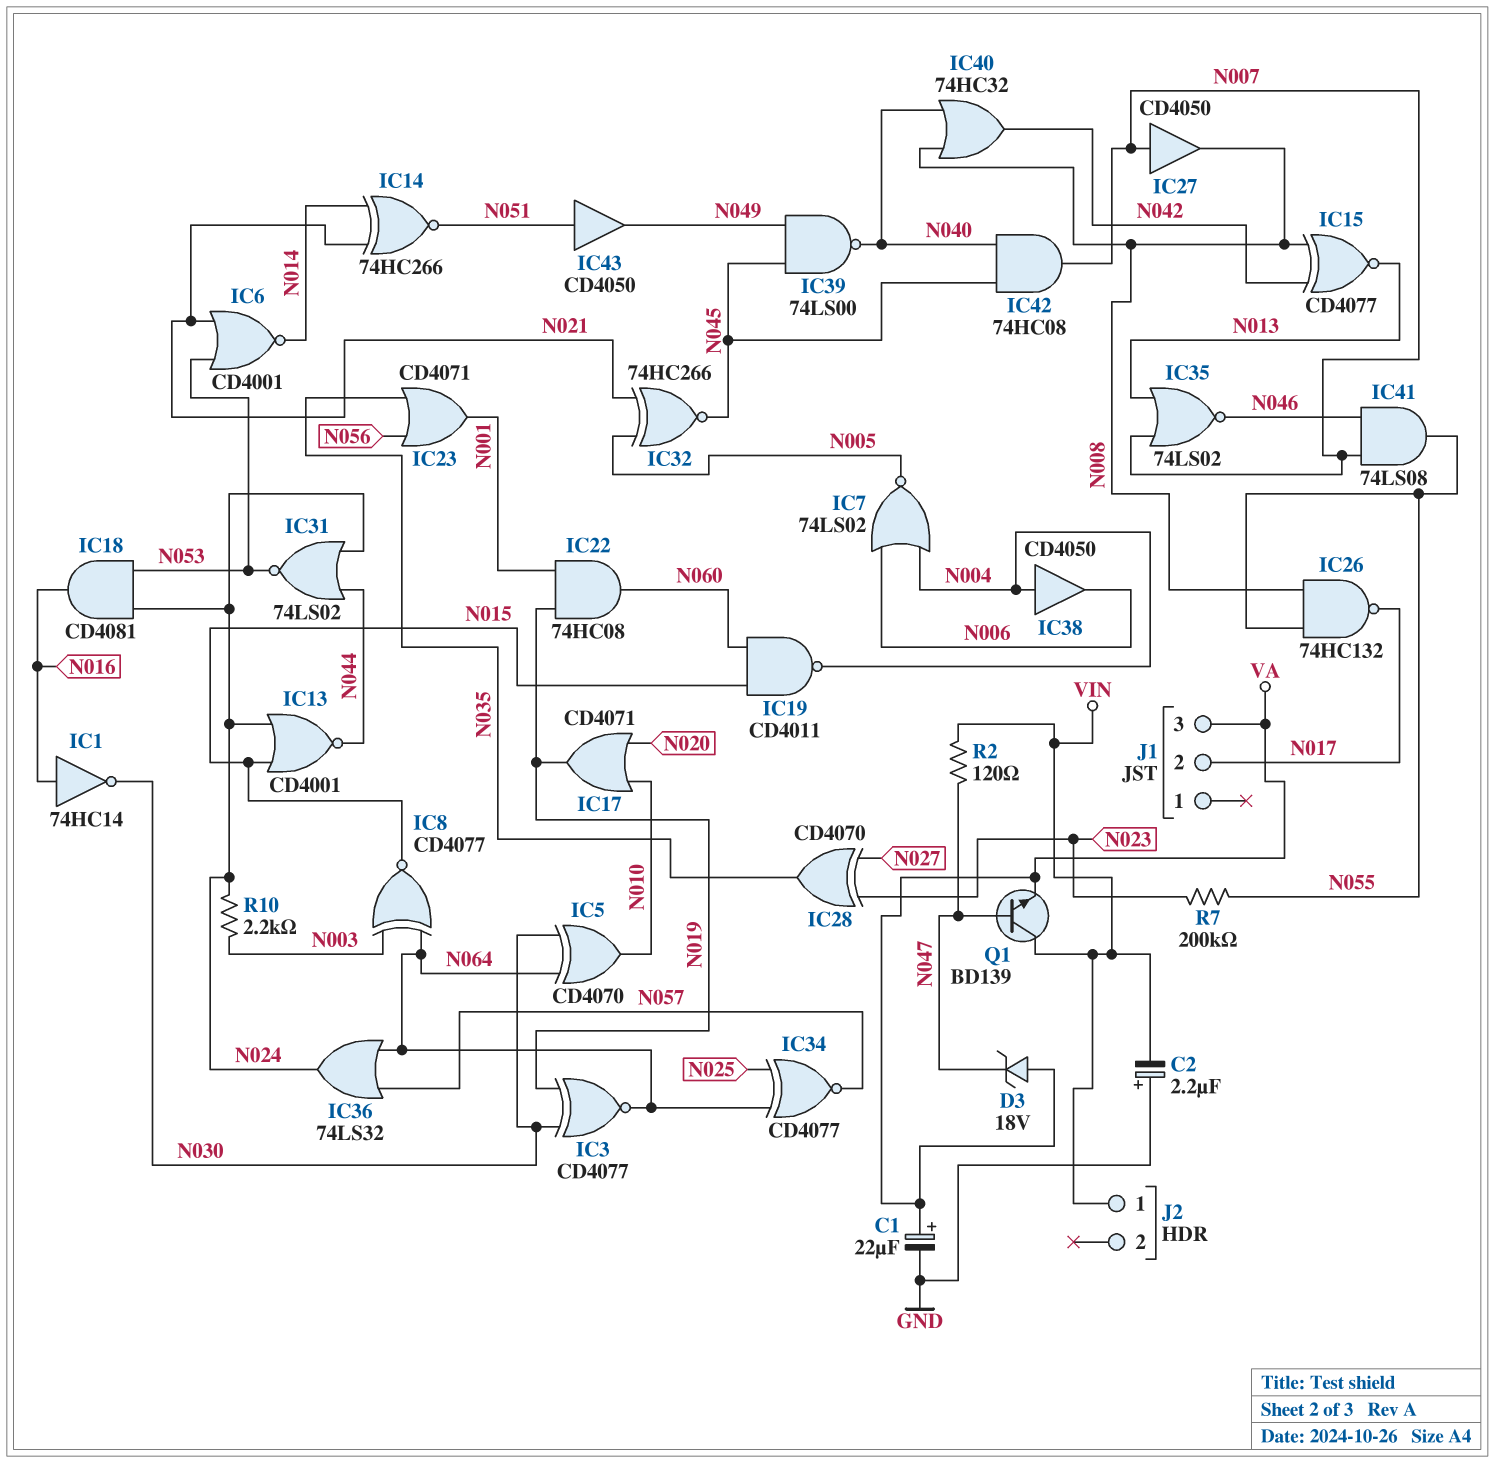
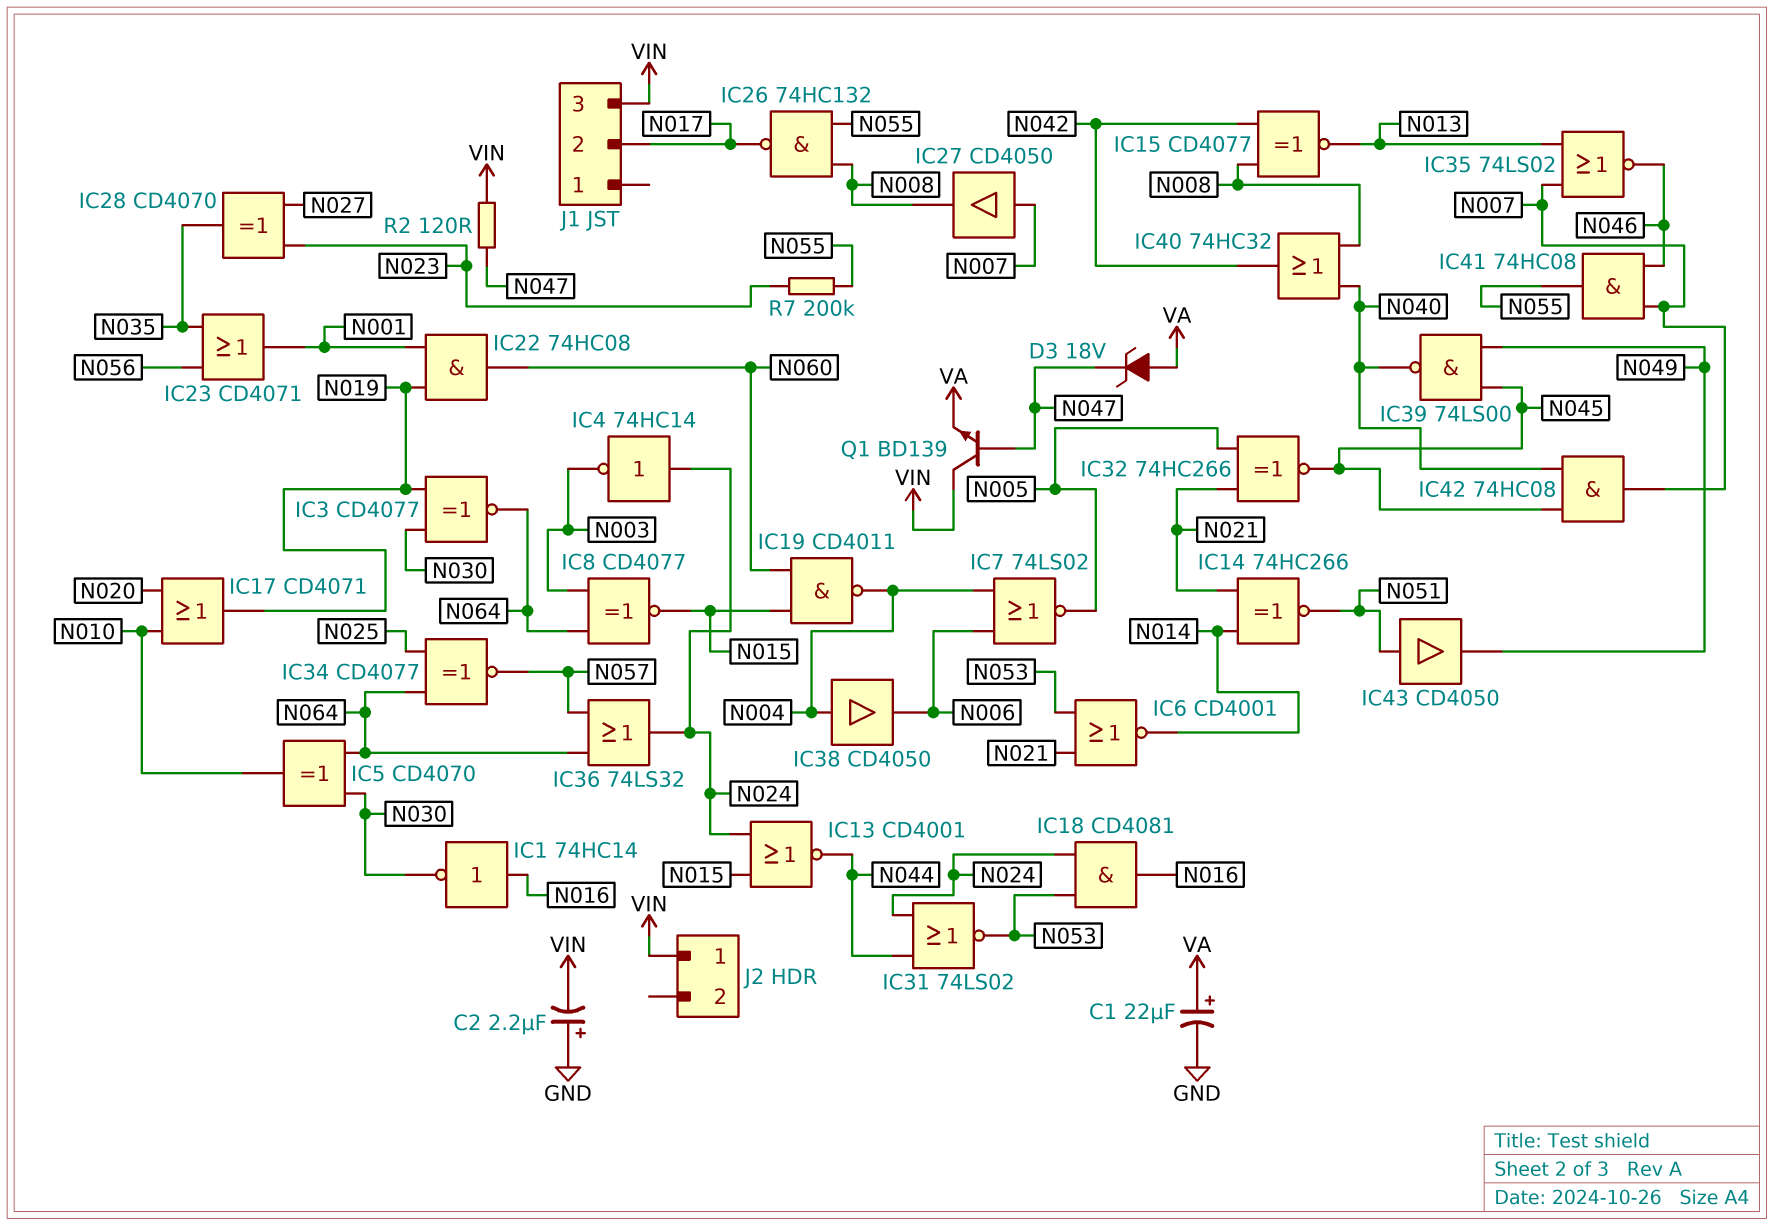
IC4: none -> NOT 74HC14 (in N024, out N003)
IC41: AND 74LS08 (in N007, in N046, out N055) -> AND 74HC08 (in N007, in N046, out N055)
J1 pin 3: VA -> VIN
R10: 2.2k (N003, N024) -> none

